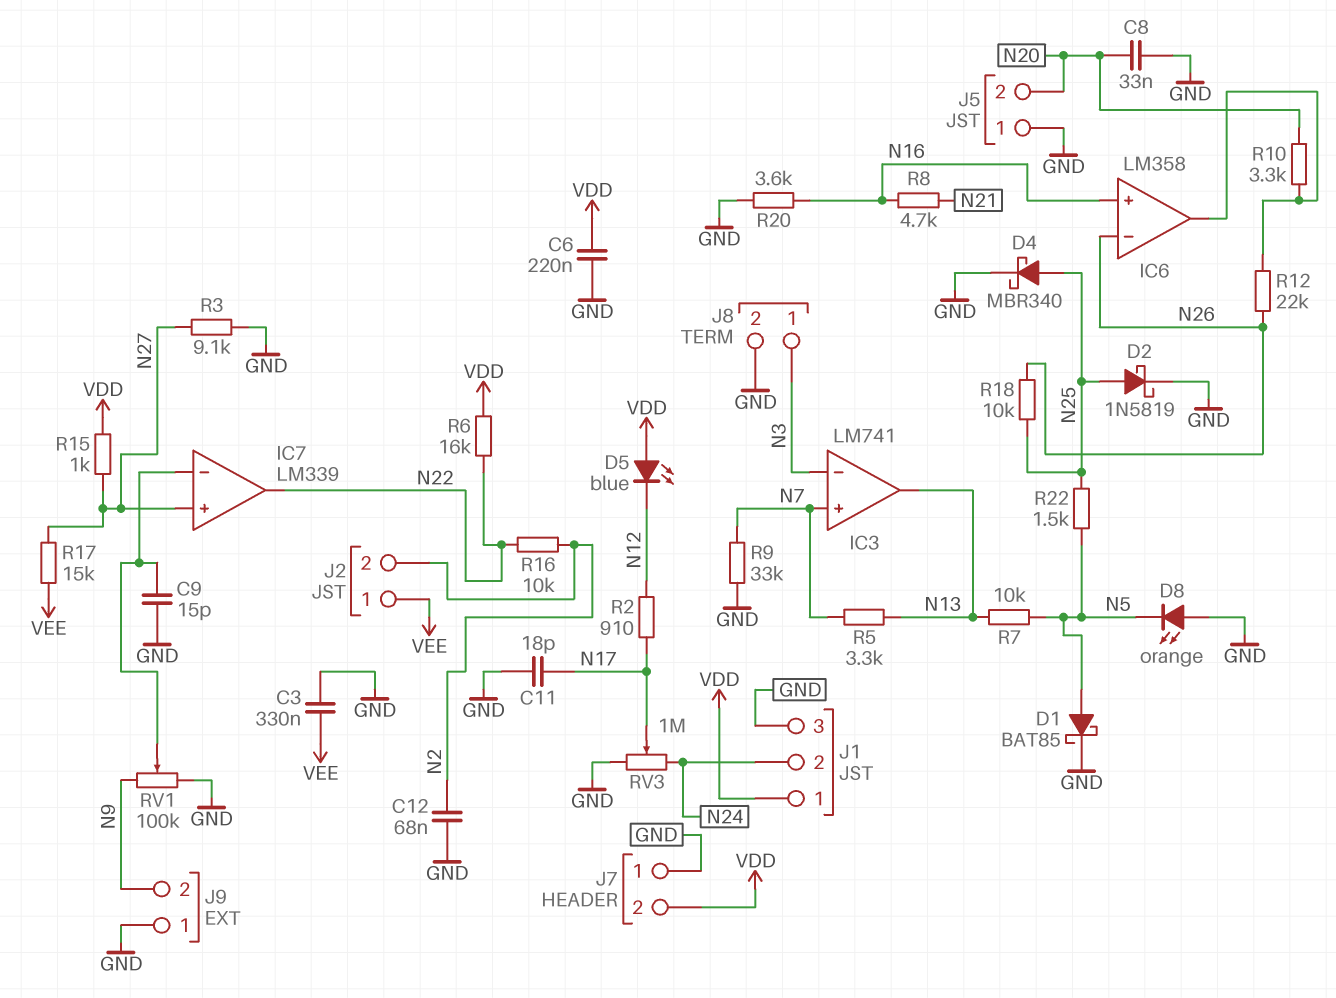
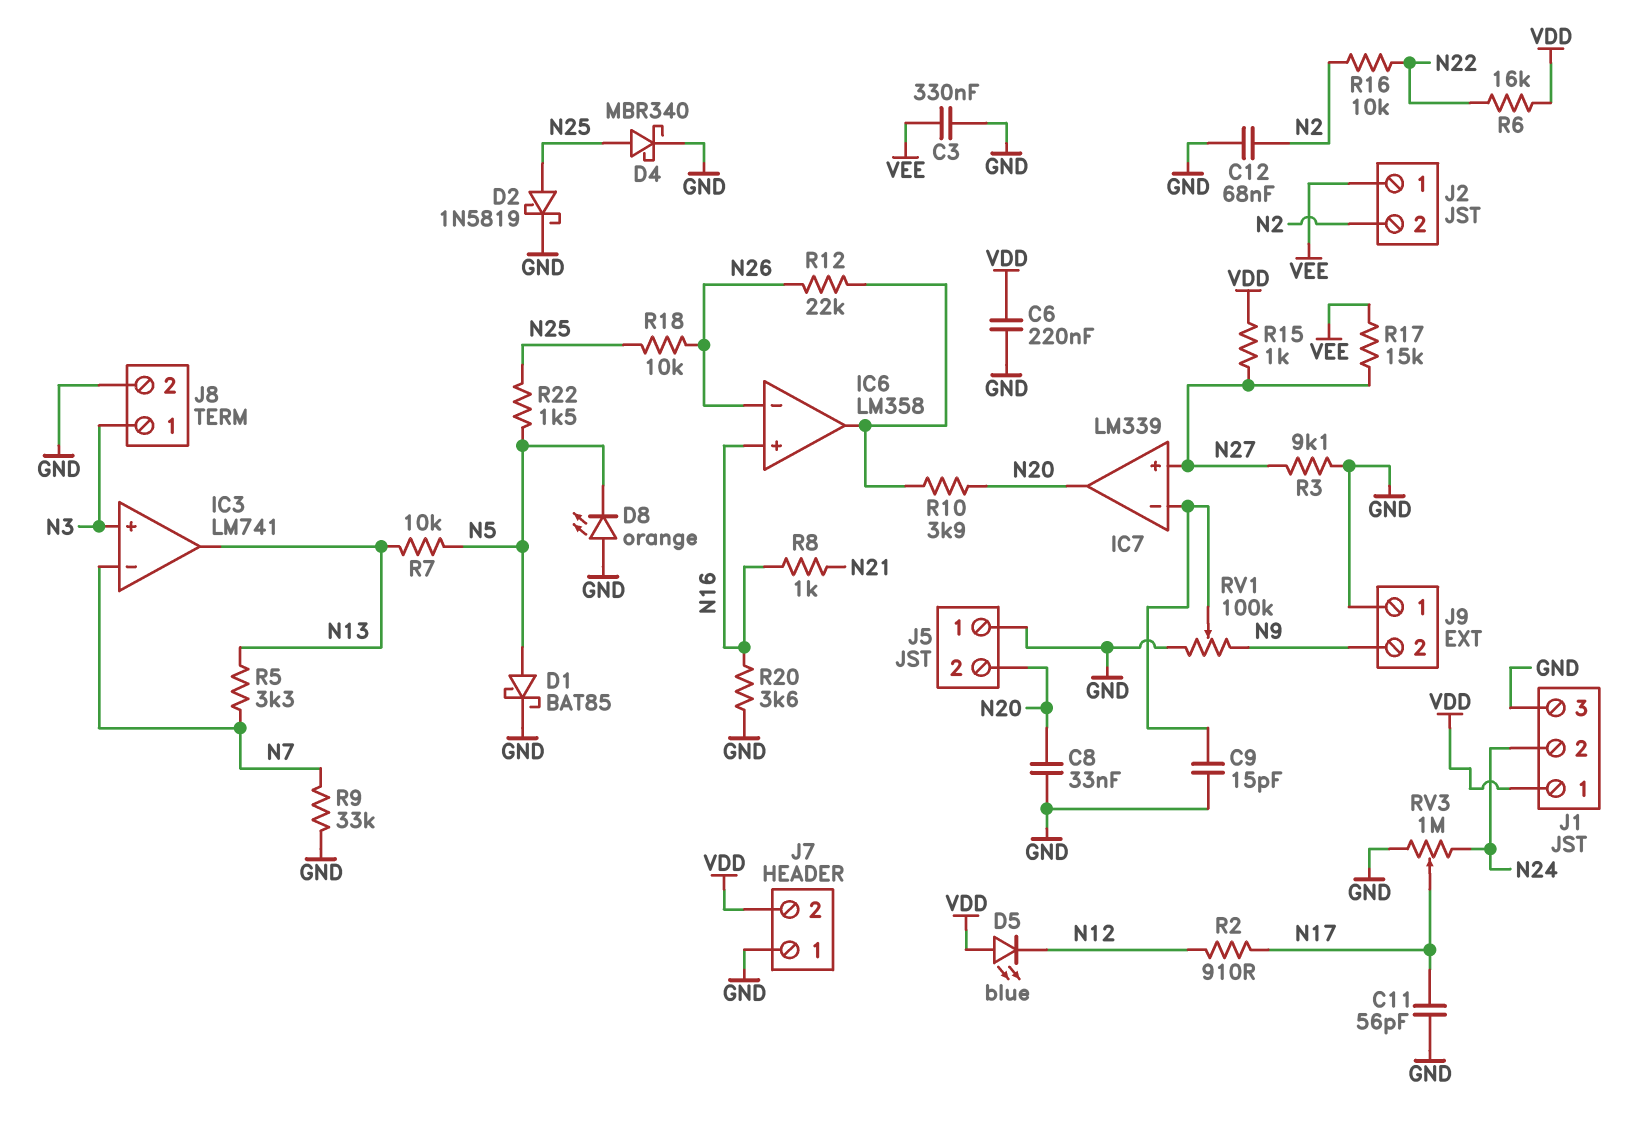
C11: 18pF (GND, N17) -> 56pF (GND, N17)
IC3 pin in+: N7 -> N3
IC3 pin in-: N3 -> N7
IC7 pin out: N22 -> N20
R8: 4.7k (N16, N21) -> 1k (N16, N21)
R10: 3.3k (IC6/out, N20) -> 3.9k (IC6/out, N20)

